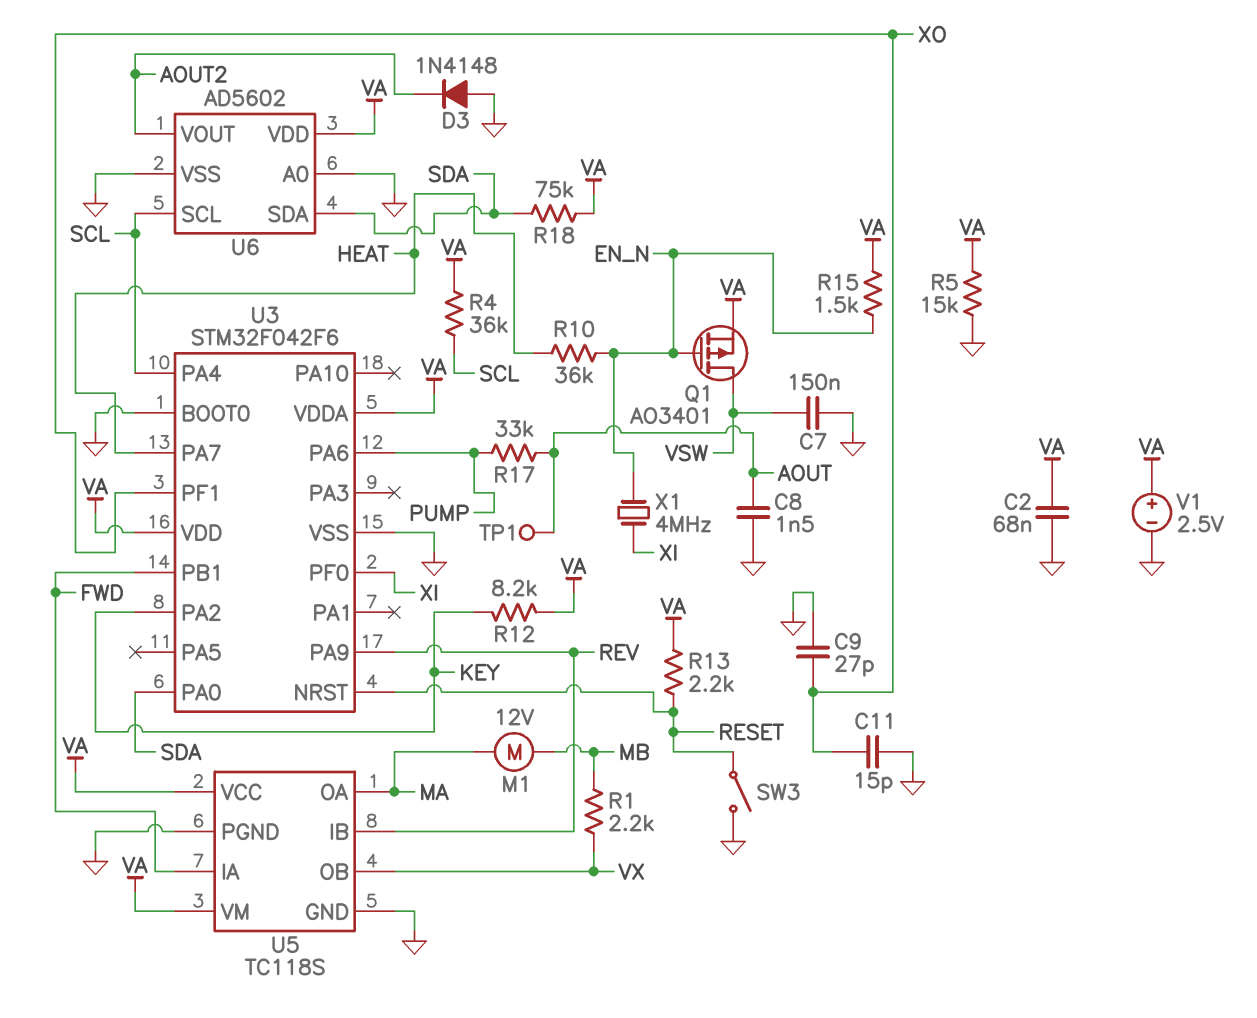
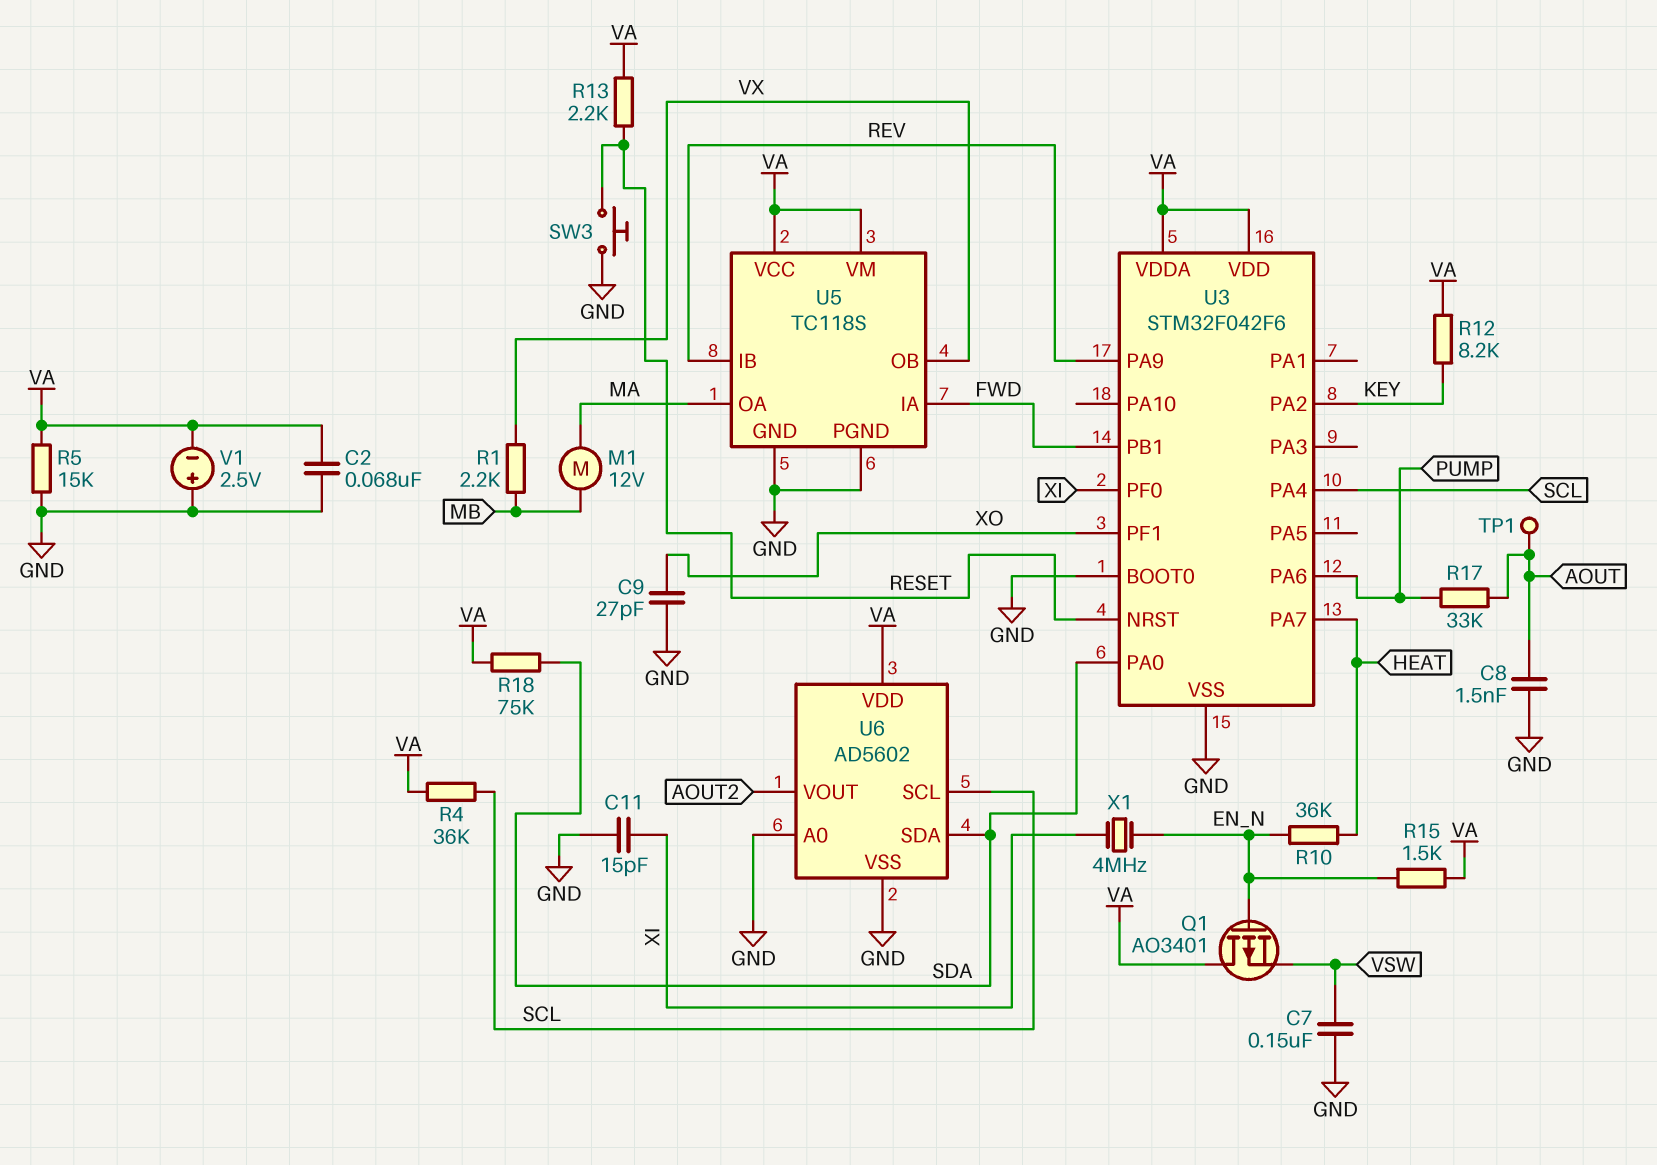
C11: 15pF (GND, XO) -> 15pF (GND, XI)
D3: diode 1N4148 (A GND, K AOUT2) -> none
Q1: PMOS AO3401 (G EN_N, D VSW, S VA) -> PMOS AO3401 (G EN_N, D VA, S VSW)
SW3: switch (GND, RESET) -> button (GND, RESET)
V1: 2.5V (plus VA, minus GND) -> 2.5V (plus GND, minus VA)

